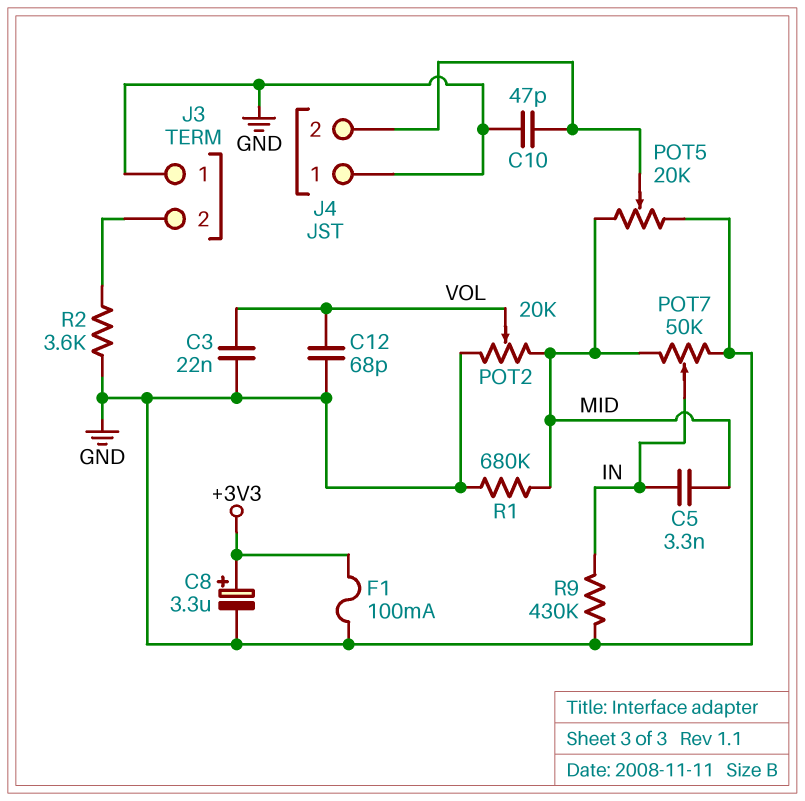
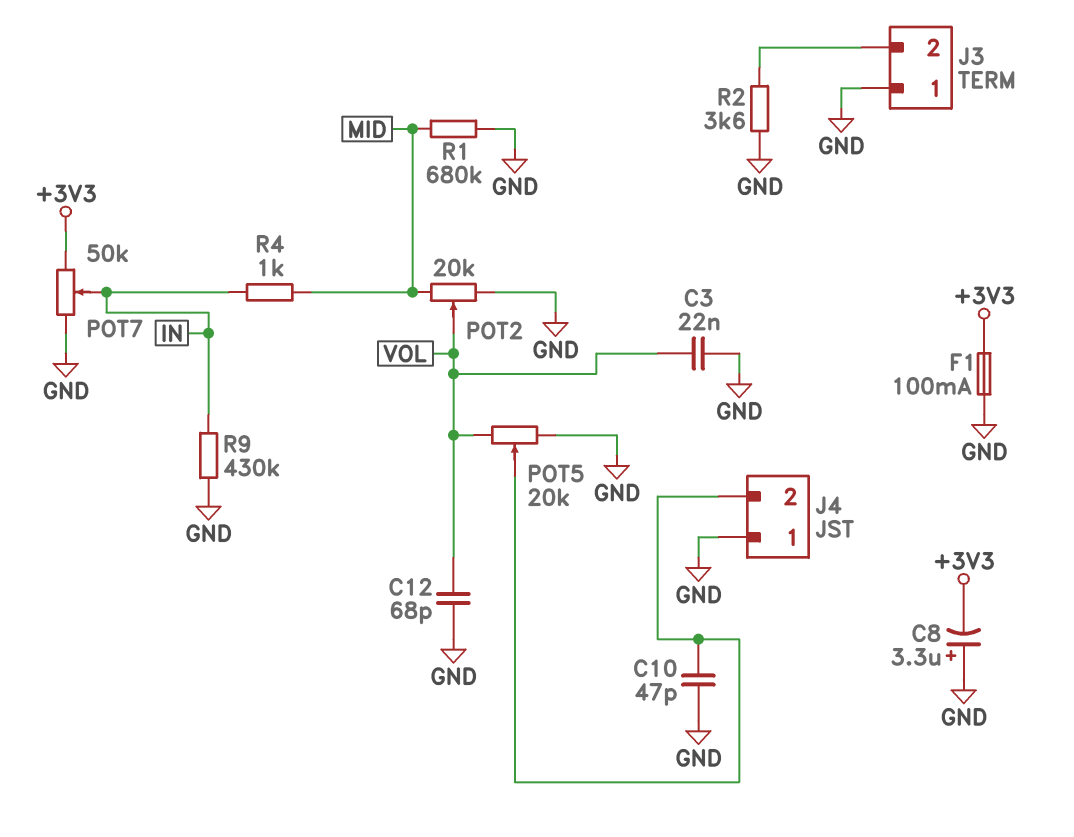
C5: 3.3nF (IN, MID) -> none
C8: 3.3uF (plus +3V3, minus GND) -> 3.3uF (plus GND, minus +3V3)
POT5: 20k (GND, MID, wiper J4/2) -> 20k (GND, VOL, wiper J4/2)
POT7: 50k (GND, MID, wiper IN) -> 50k (+3V3, GND, wiper IN)
R4: none -> 1k (IN, MID)

